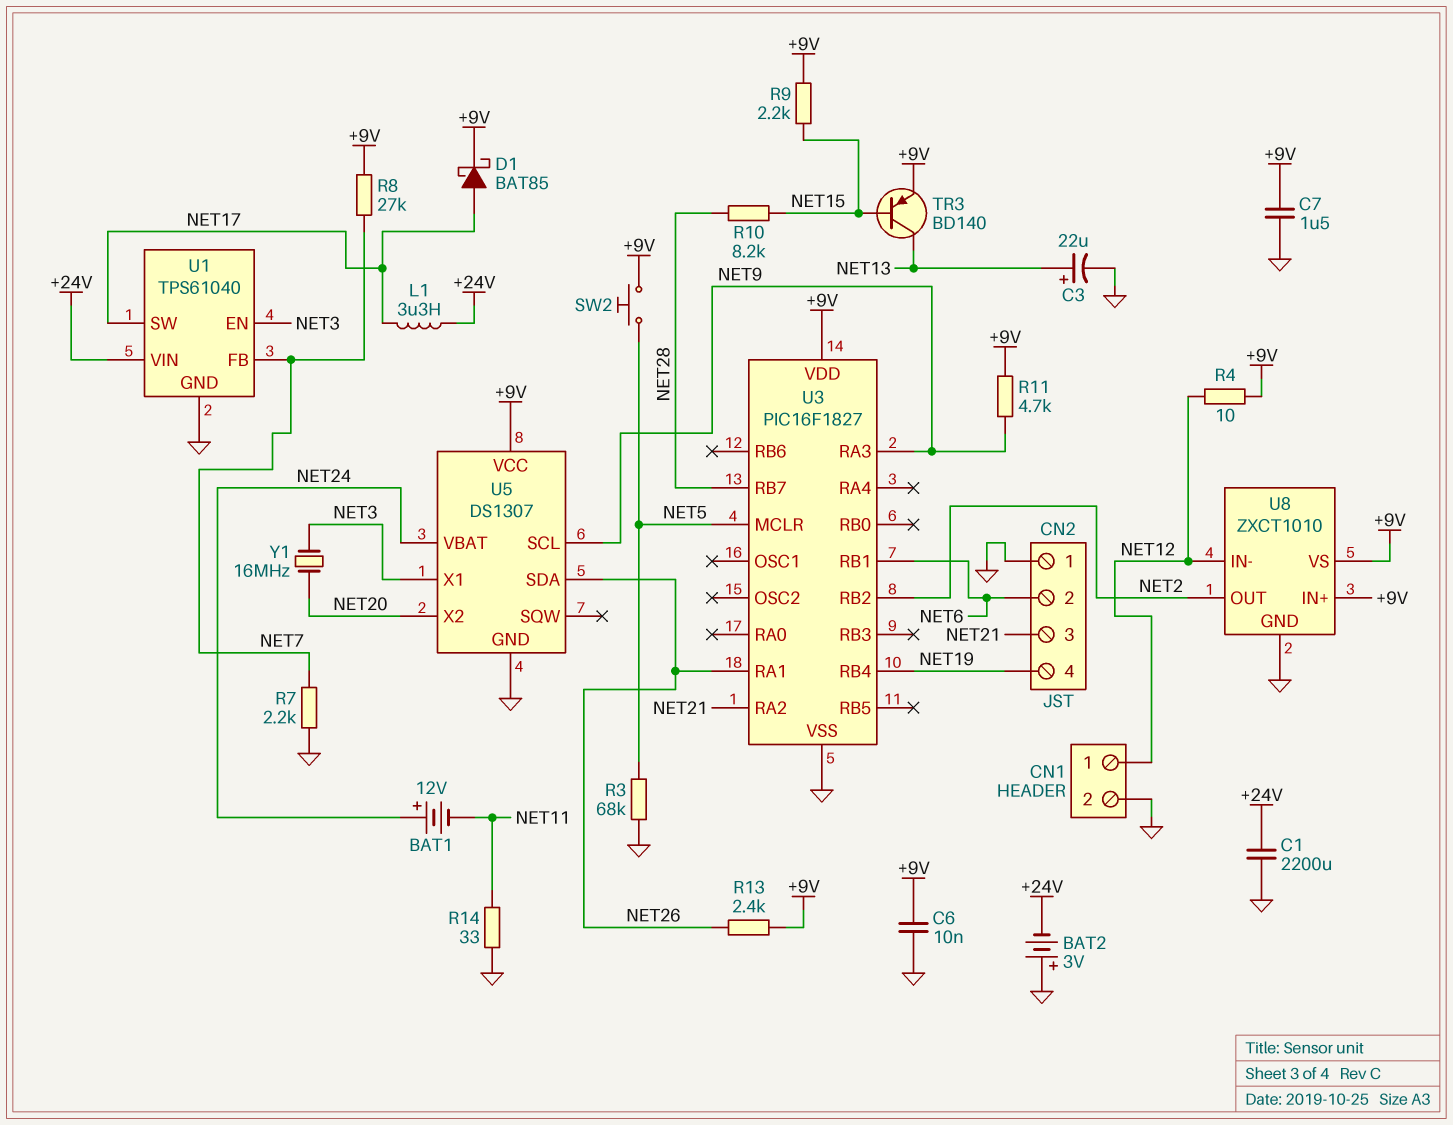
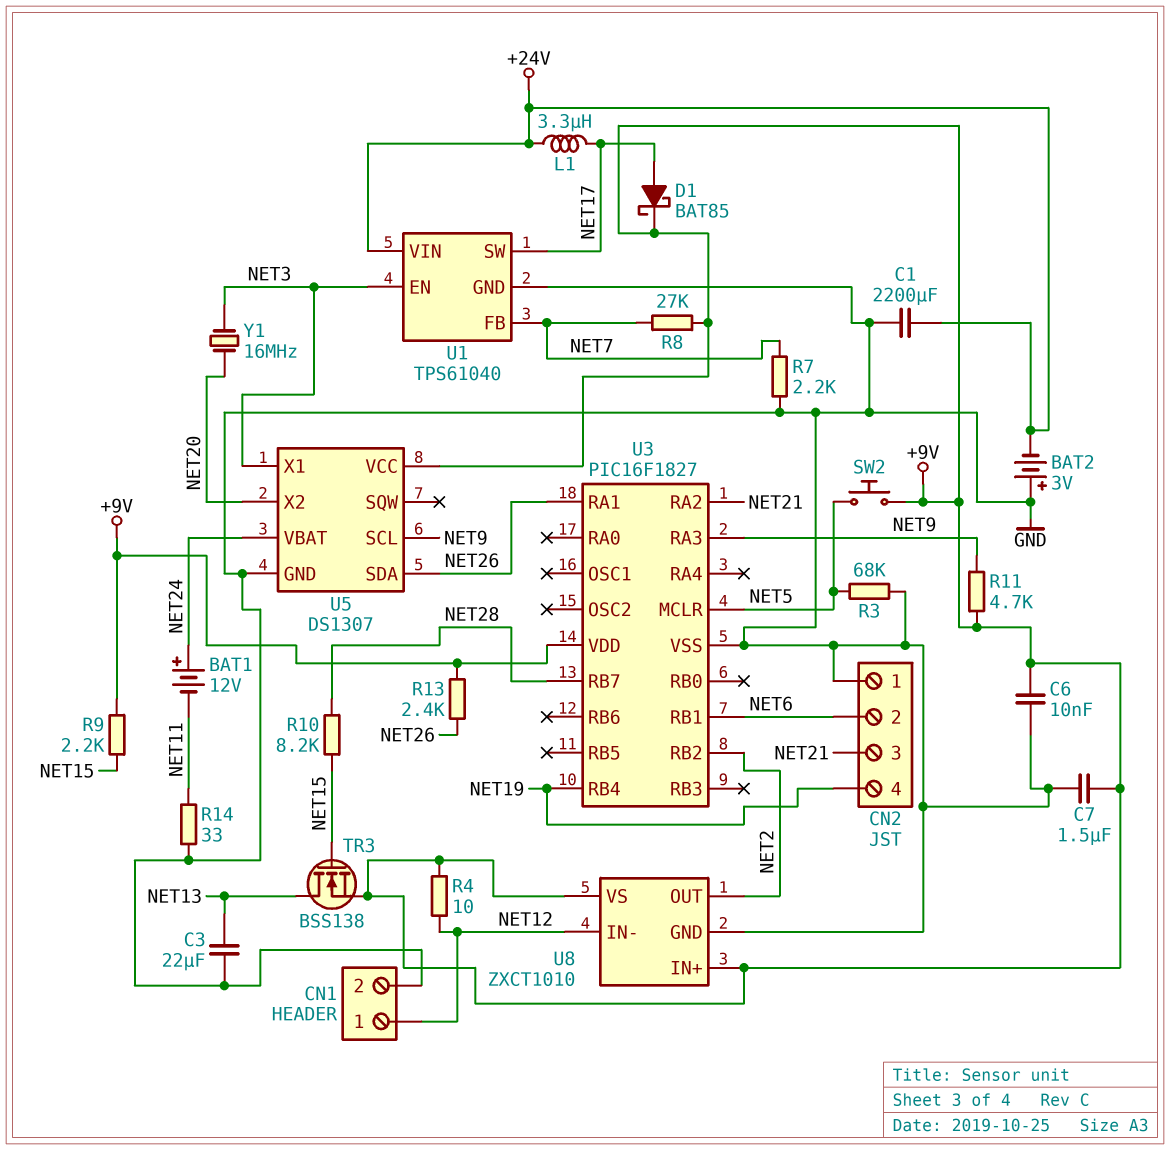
C3: 22uF (plus NET13, minus GND) -> 22uF (GND, NET13)
TR3: PNP BD140 (B NET15, C NET13, E +9V) -> NMOS BSS138 (G NET15, D NET13, S +9V)

